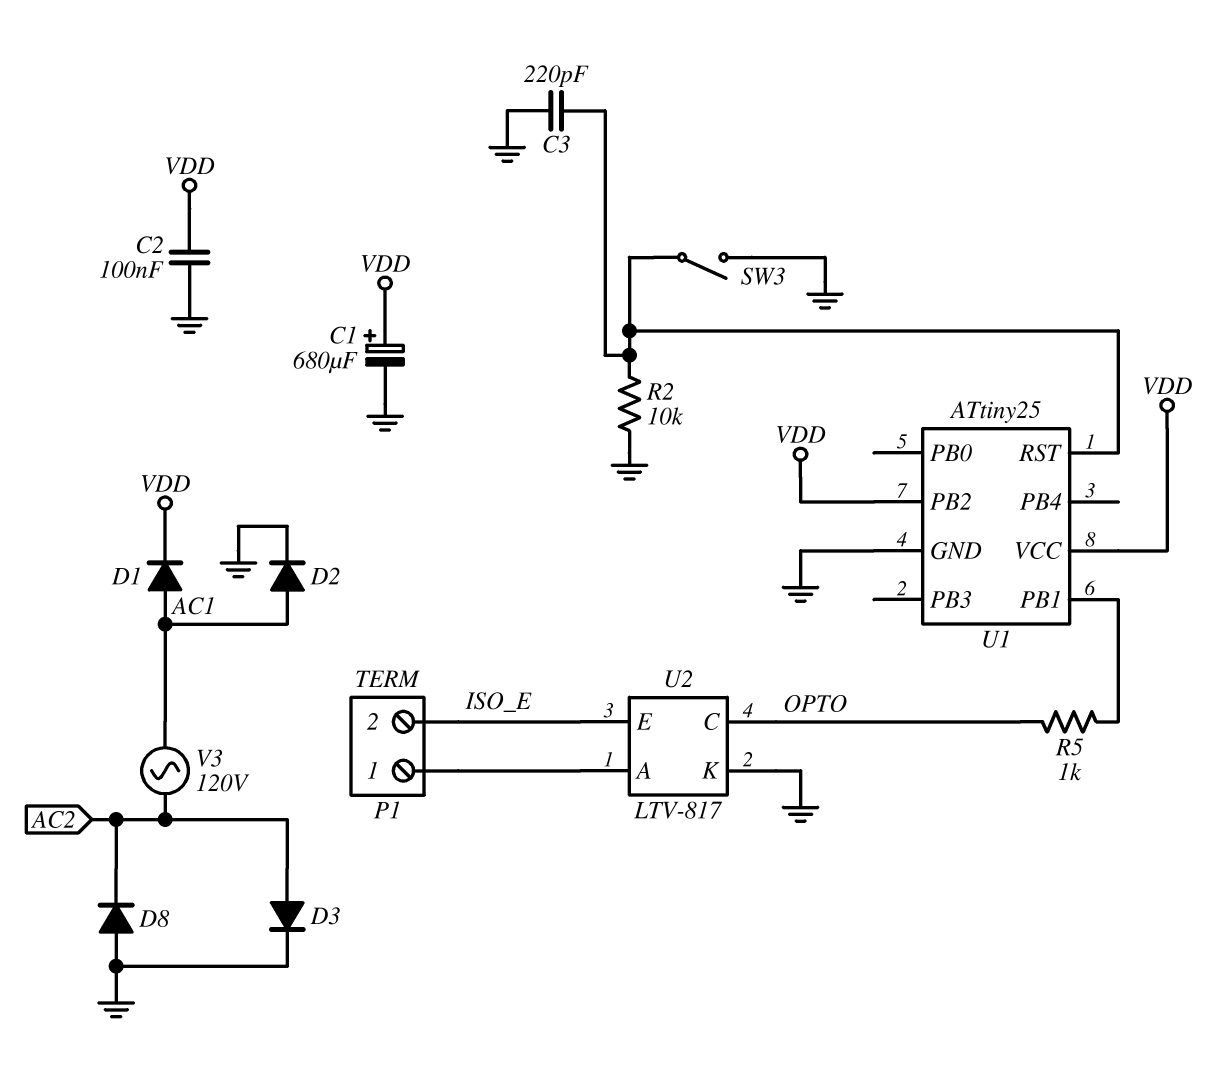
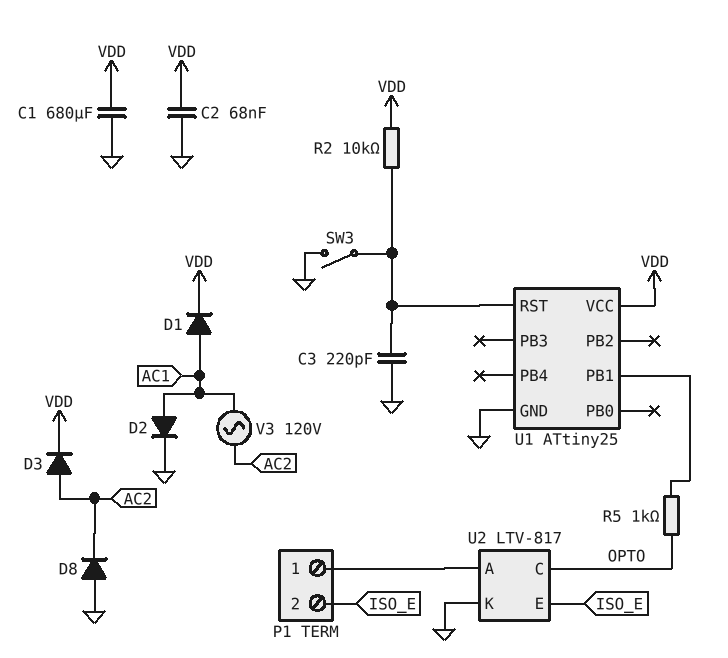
C1: 680uF (plus VDD, minus GND) -> 680uF (GND, VDD)
C2: 100nF (GND, VDD) -> 68nF (GND, VDD)
D3: diode (A AC2, K GND) -> diode (A AC2, K VDD)
R2: 10k (GND, U1/RST) -> 10k (U1/RST, VDD)
U1 pin PB2: VDD -> none

